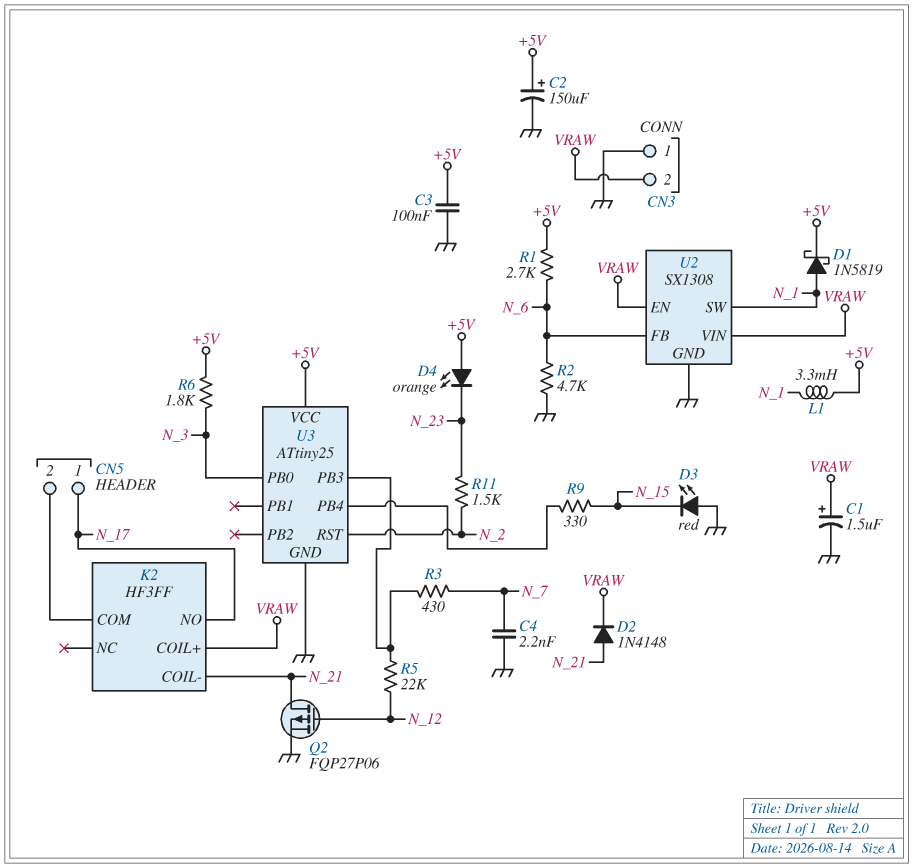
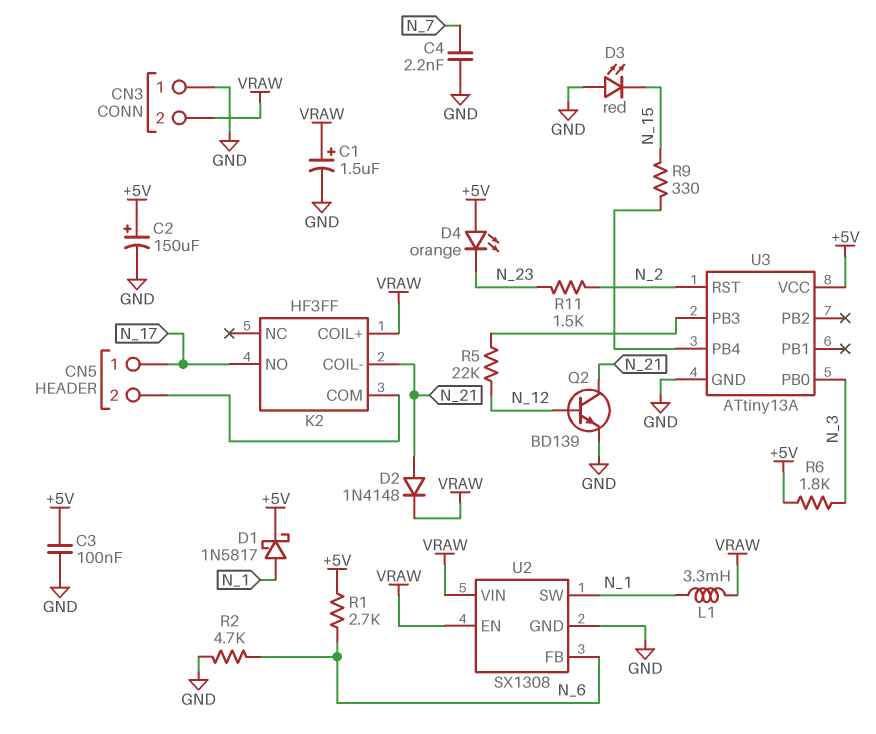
D1: schottky 1N5819 (A N_1, K +5V) -> schottky 1N5817 (A N_1, K +5V)
L1: 3.3mH (+5V, N_1) -> 3.3mH (N_1, VRAW)
Q2: PMOS FQP27P06 (G N_12, D N_21, S GND) -> NPN BD139 (B N_12, C N_21, E GND)
R3: 430 (N_7, U3/PB3) -> none
U3: ATtiny25 -> ATtiny13A

